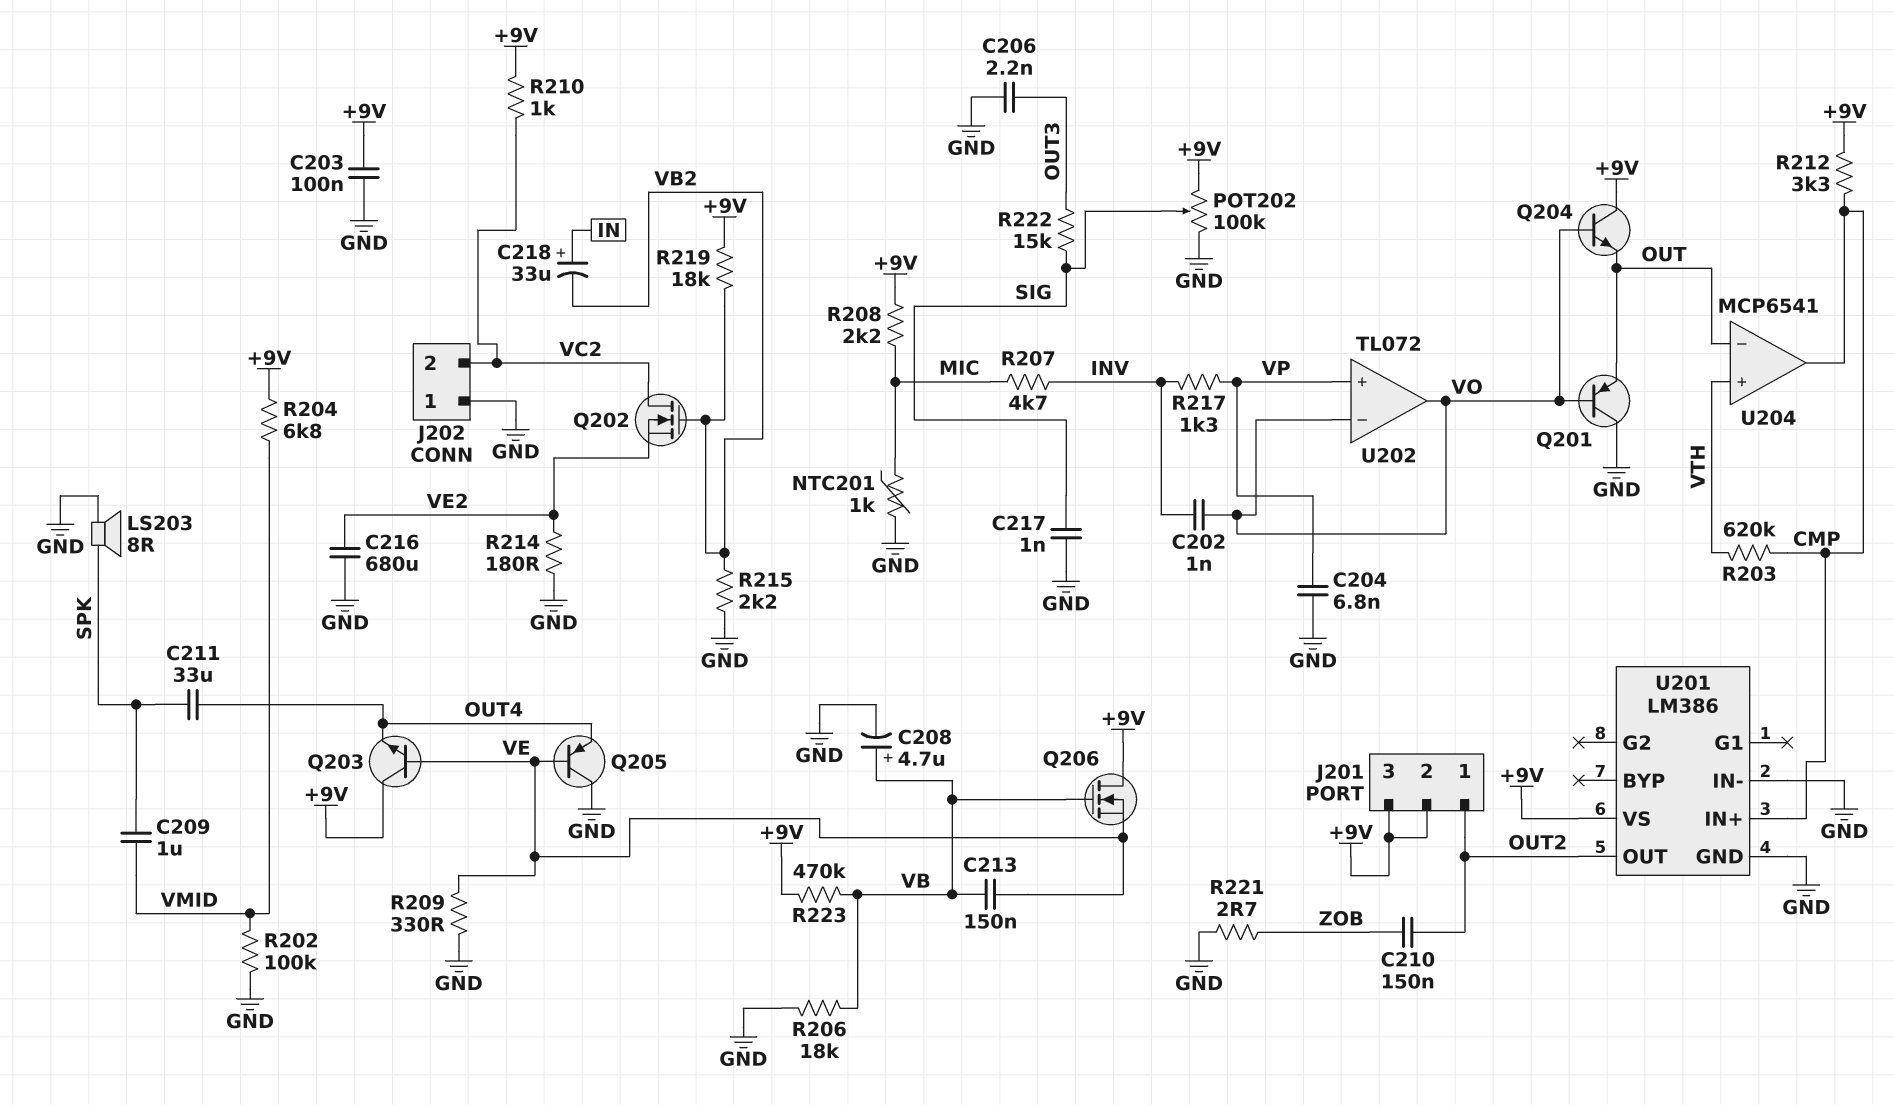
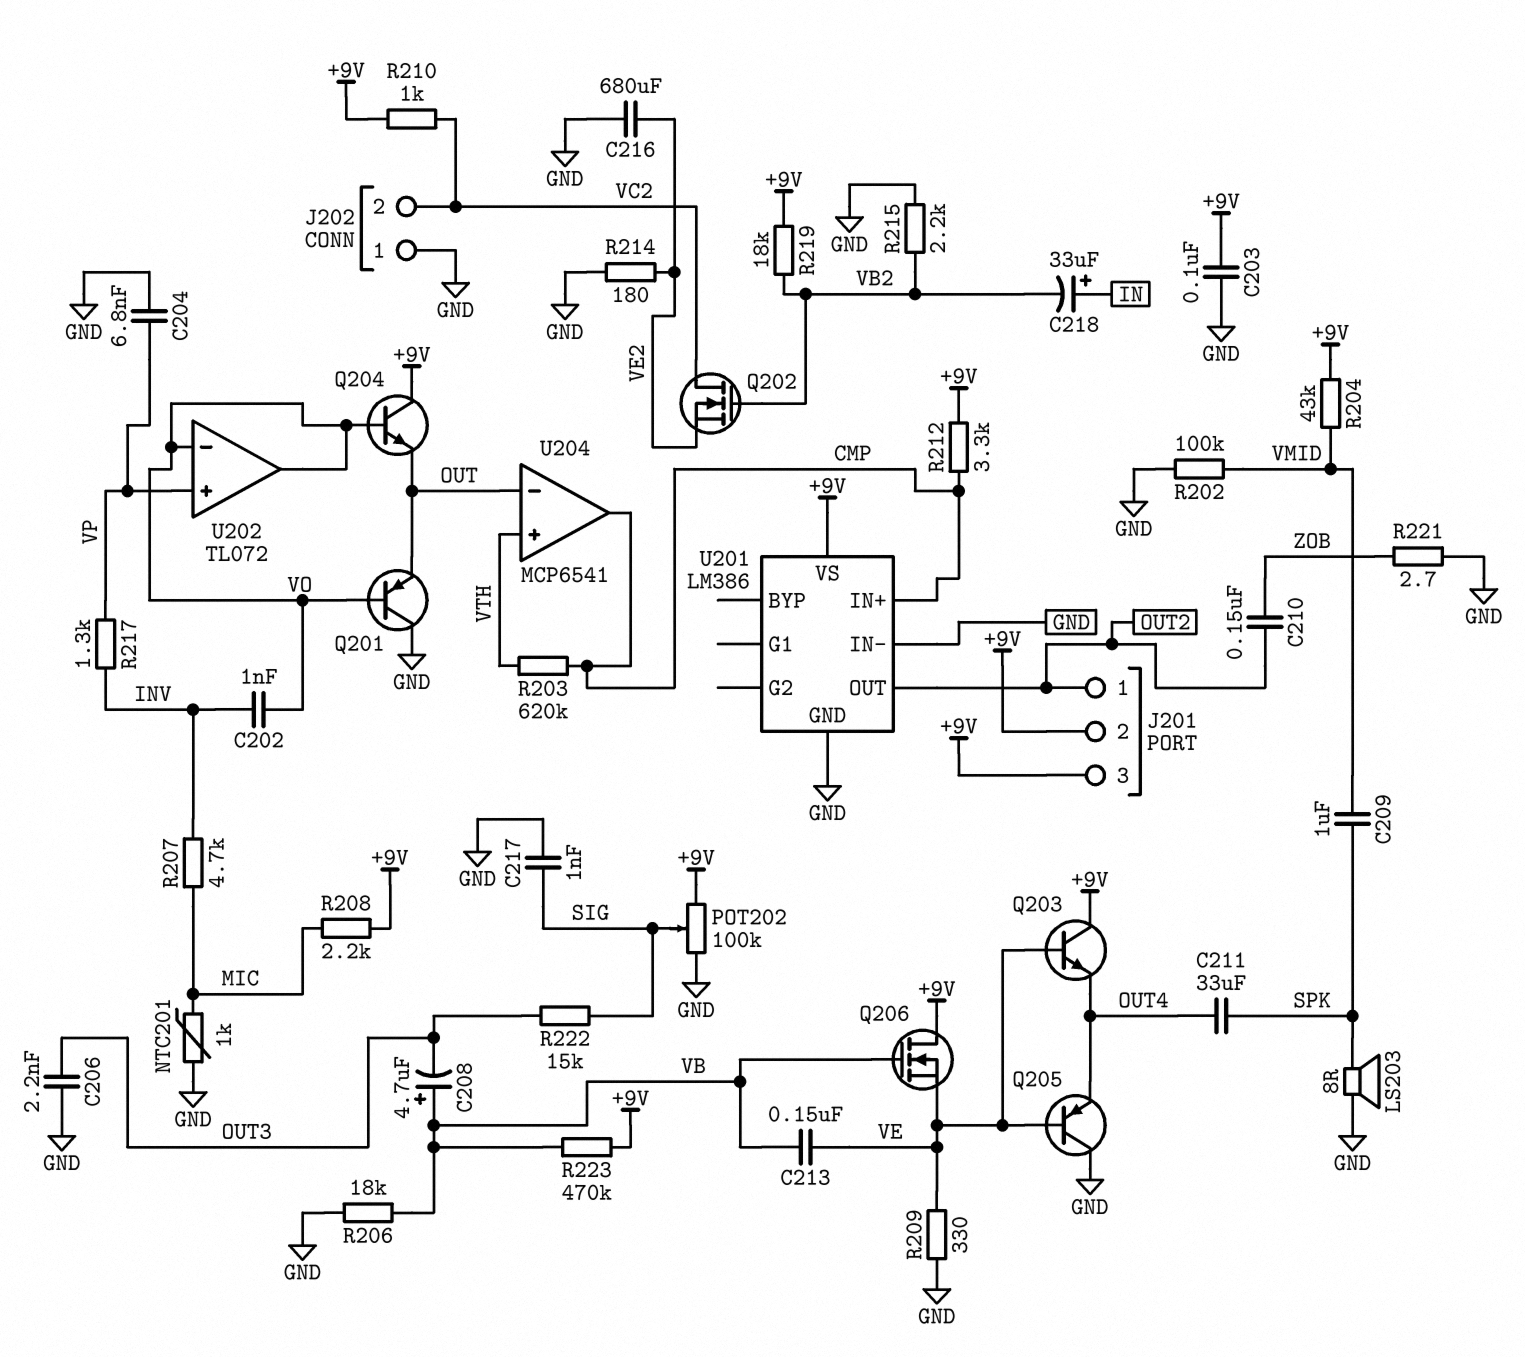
C208: 4.7uF (plus VB, minus GND) -> 4.7uF (plus VB, minus OUT3)
R204: 6.8k (+9V, VMID) -> 43k (+9V, VMID)

